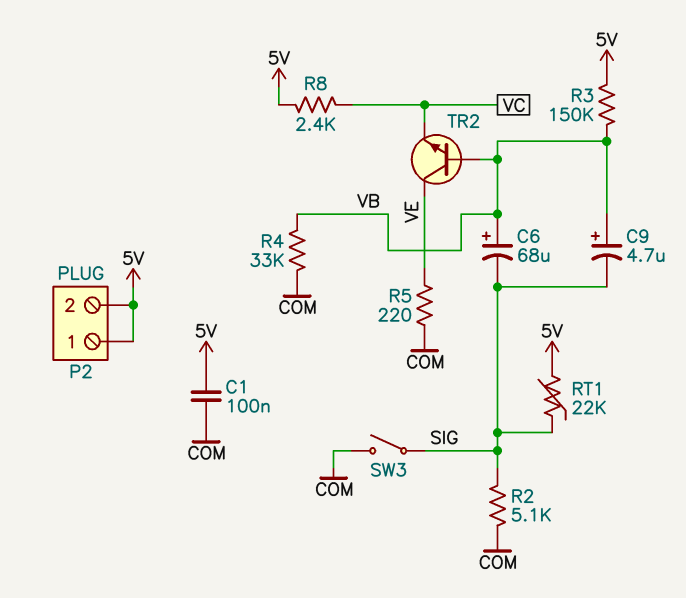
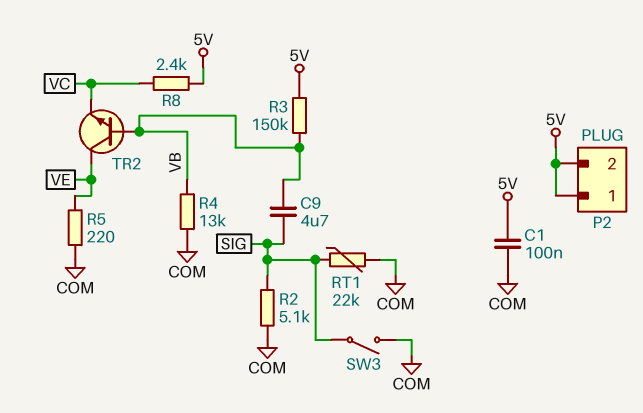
C6: 68uF (plus VB, minus SIG) -> none
C9: 4.7uF (plus VB, minus SIG) -> 4.7uF (SIG, VB)
R4: 33k (COM, VB) -> 13k (COM, VB)
RT1: 22k (5V, SIG) -> 22k (COM, SIG)

